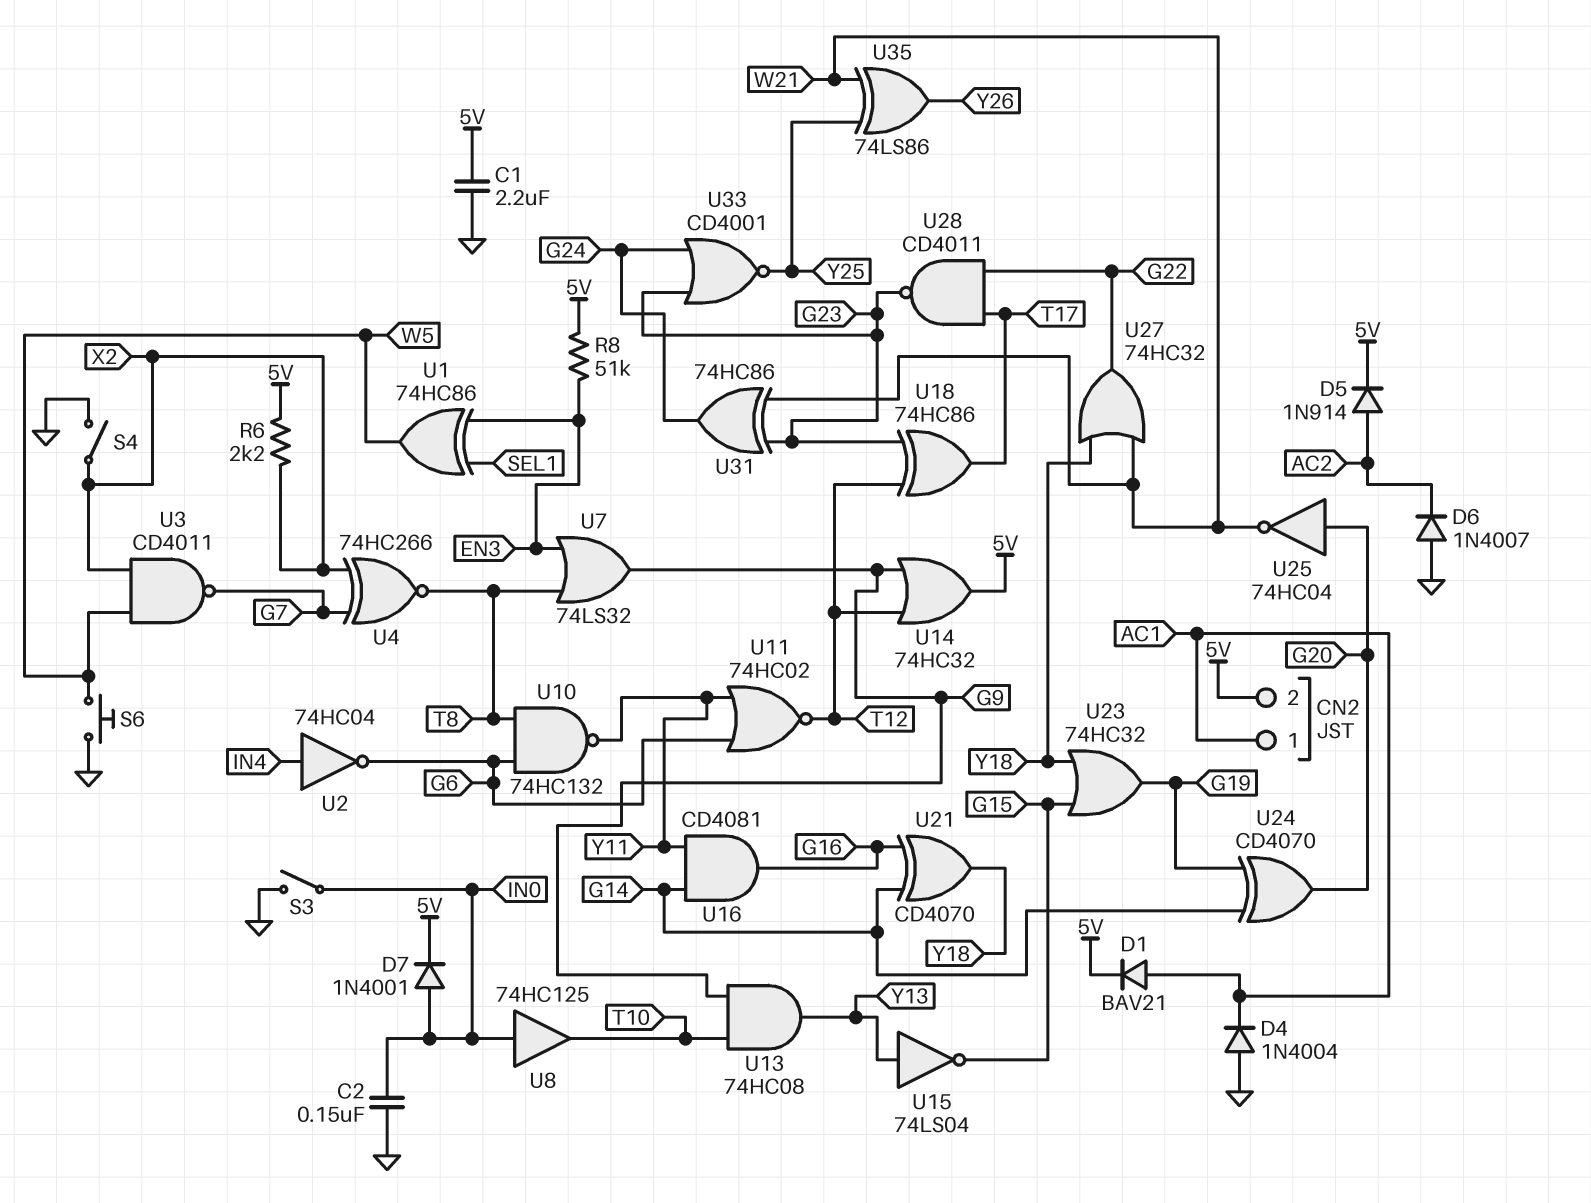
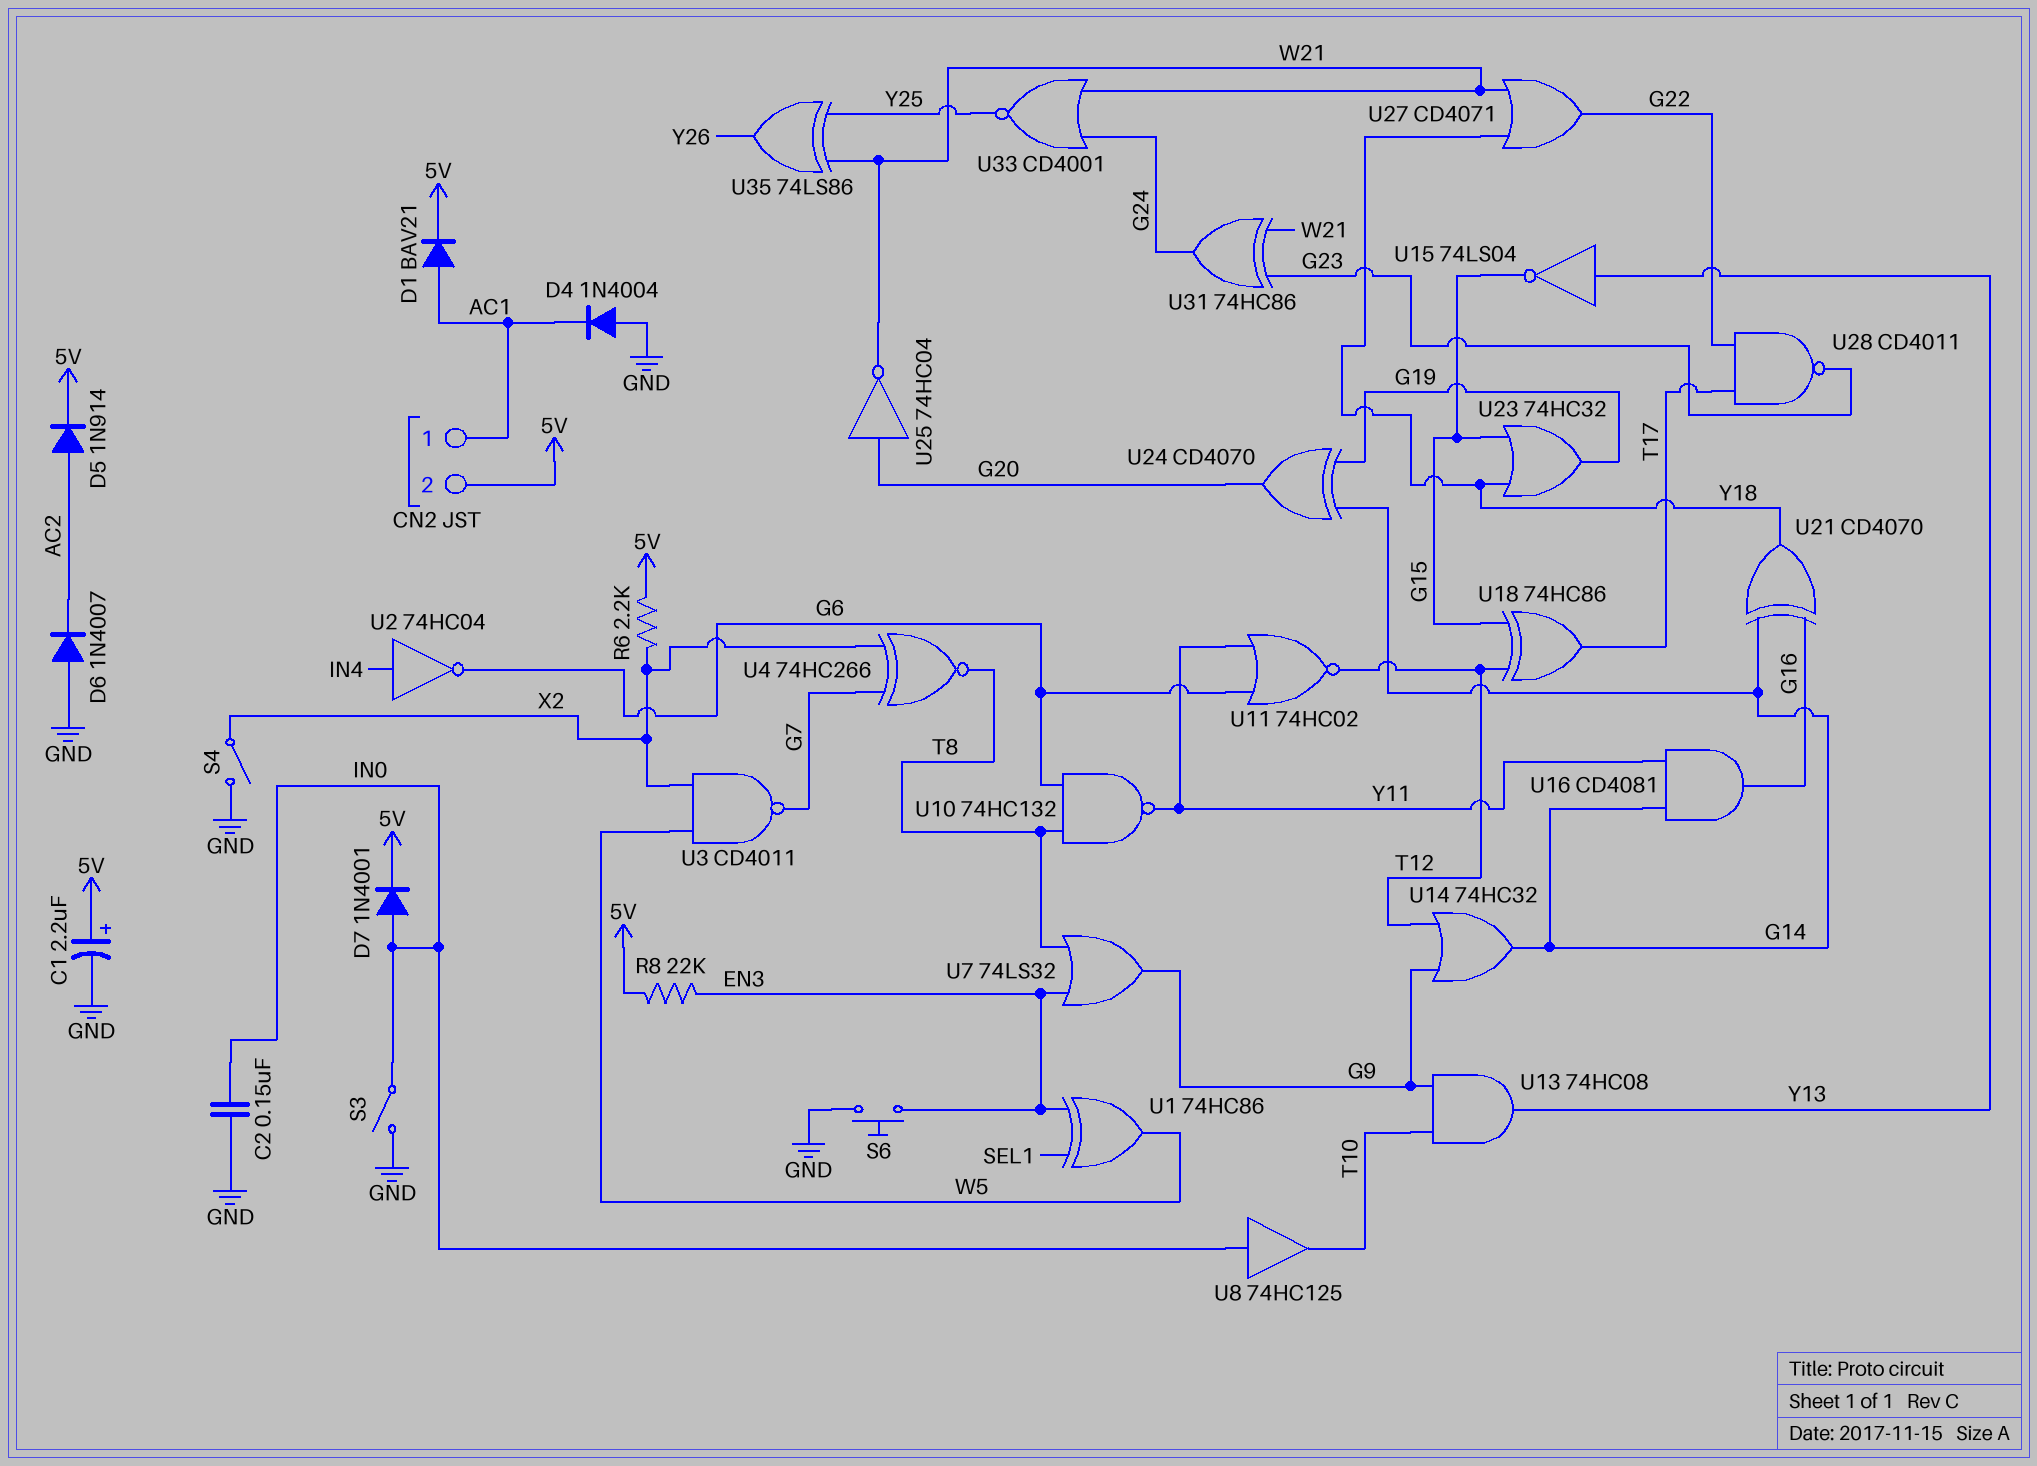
C1: 2.2uF (5V, GND) -> 2.2uF (plus 5V, minus GND)
R8: 51k (5V, EN3) -> 22k (5V, EN3)
S6: button (GND, W5) -> button (EN3, GND)
U14: OR 74HC32 (in G9, in T12, out 5V) -> OR 74HC32 (in G9, in T12, out G14)
U18: XOR 74HC86 (in G23, in T12, out T17) -> XOR 74HC86 (in G15, in T12, out T17)
U27: OR 74HC32 (in W21, in Y18, out G22) -> OR CD4071 (in W21, in Y18, out G22)
U33: NOR CD4001 (in G23, in G24, out Y25) -> NOR CD4001 (in G24, in W21, out Y25)

